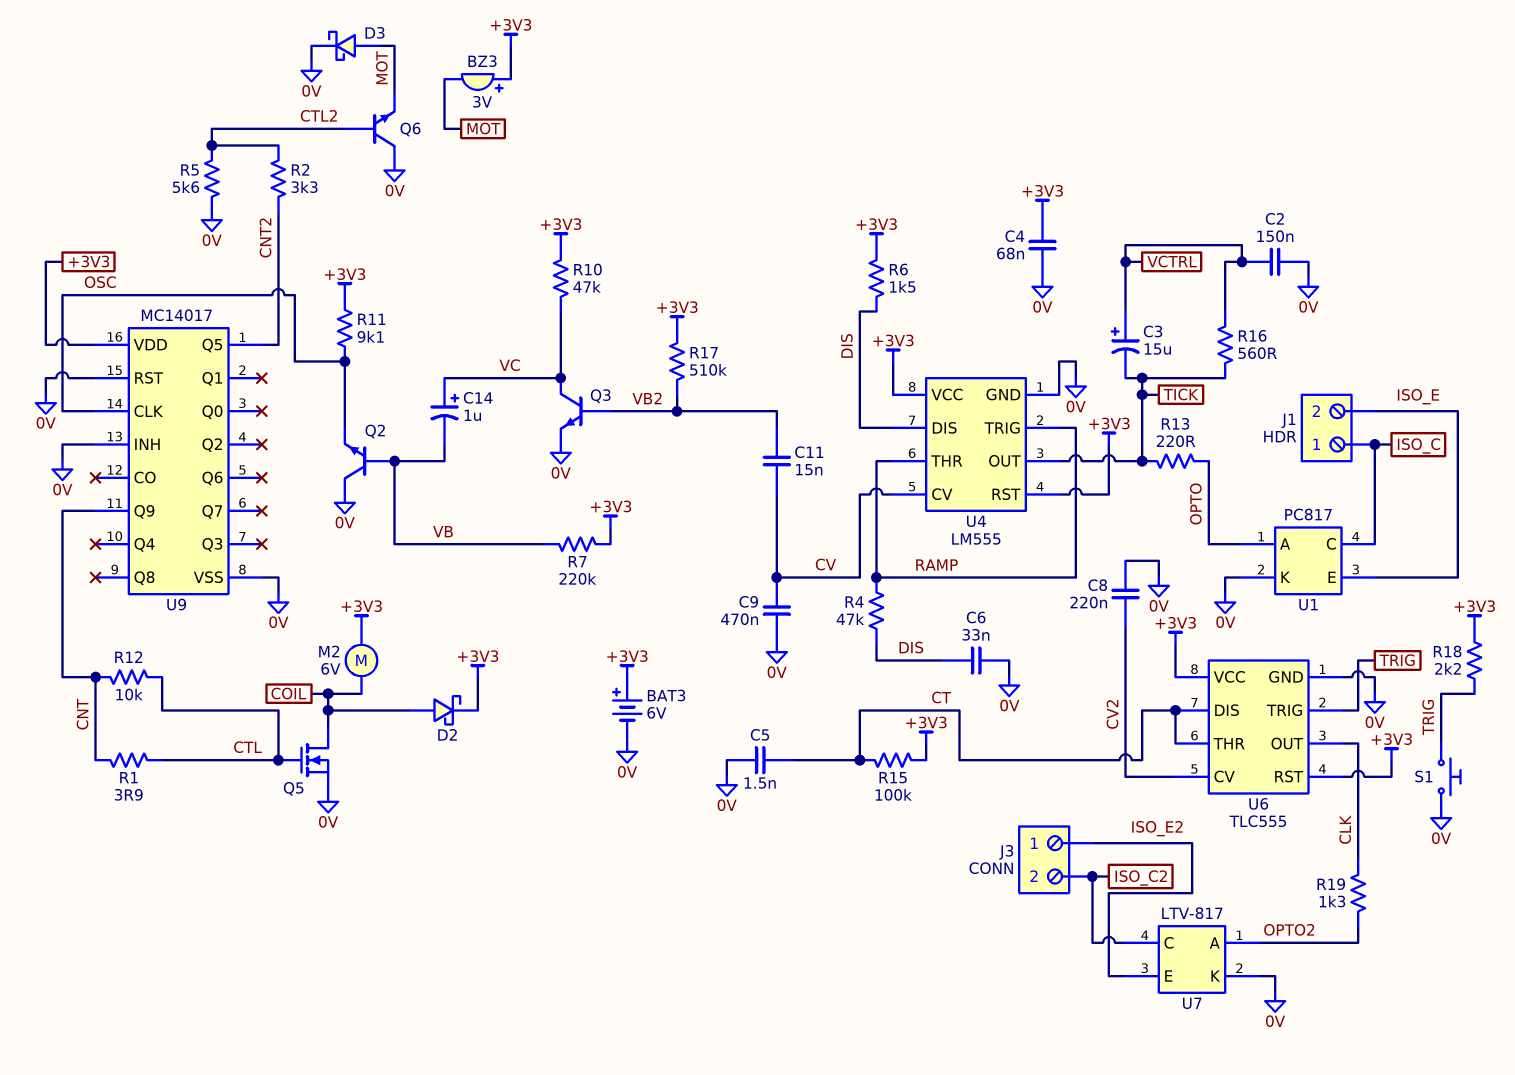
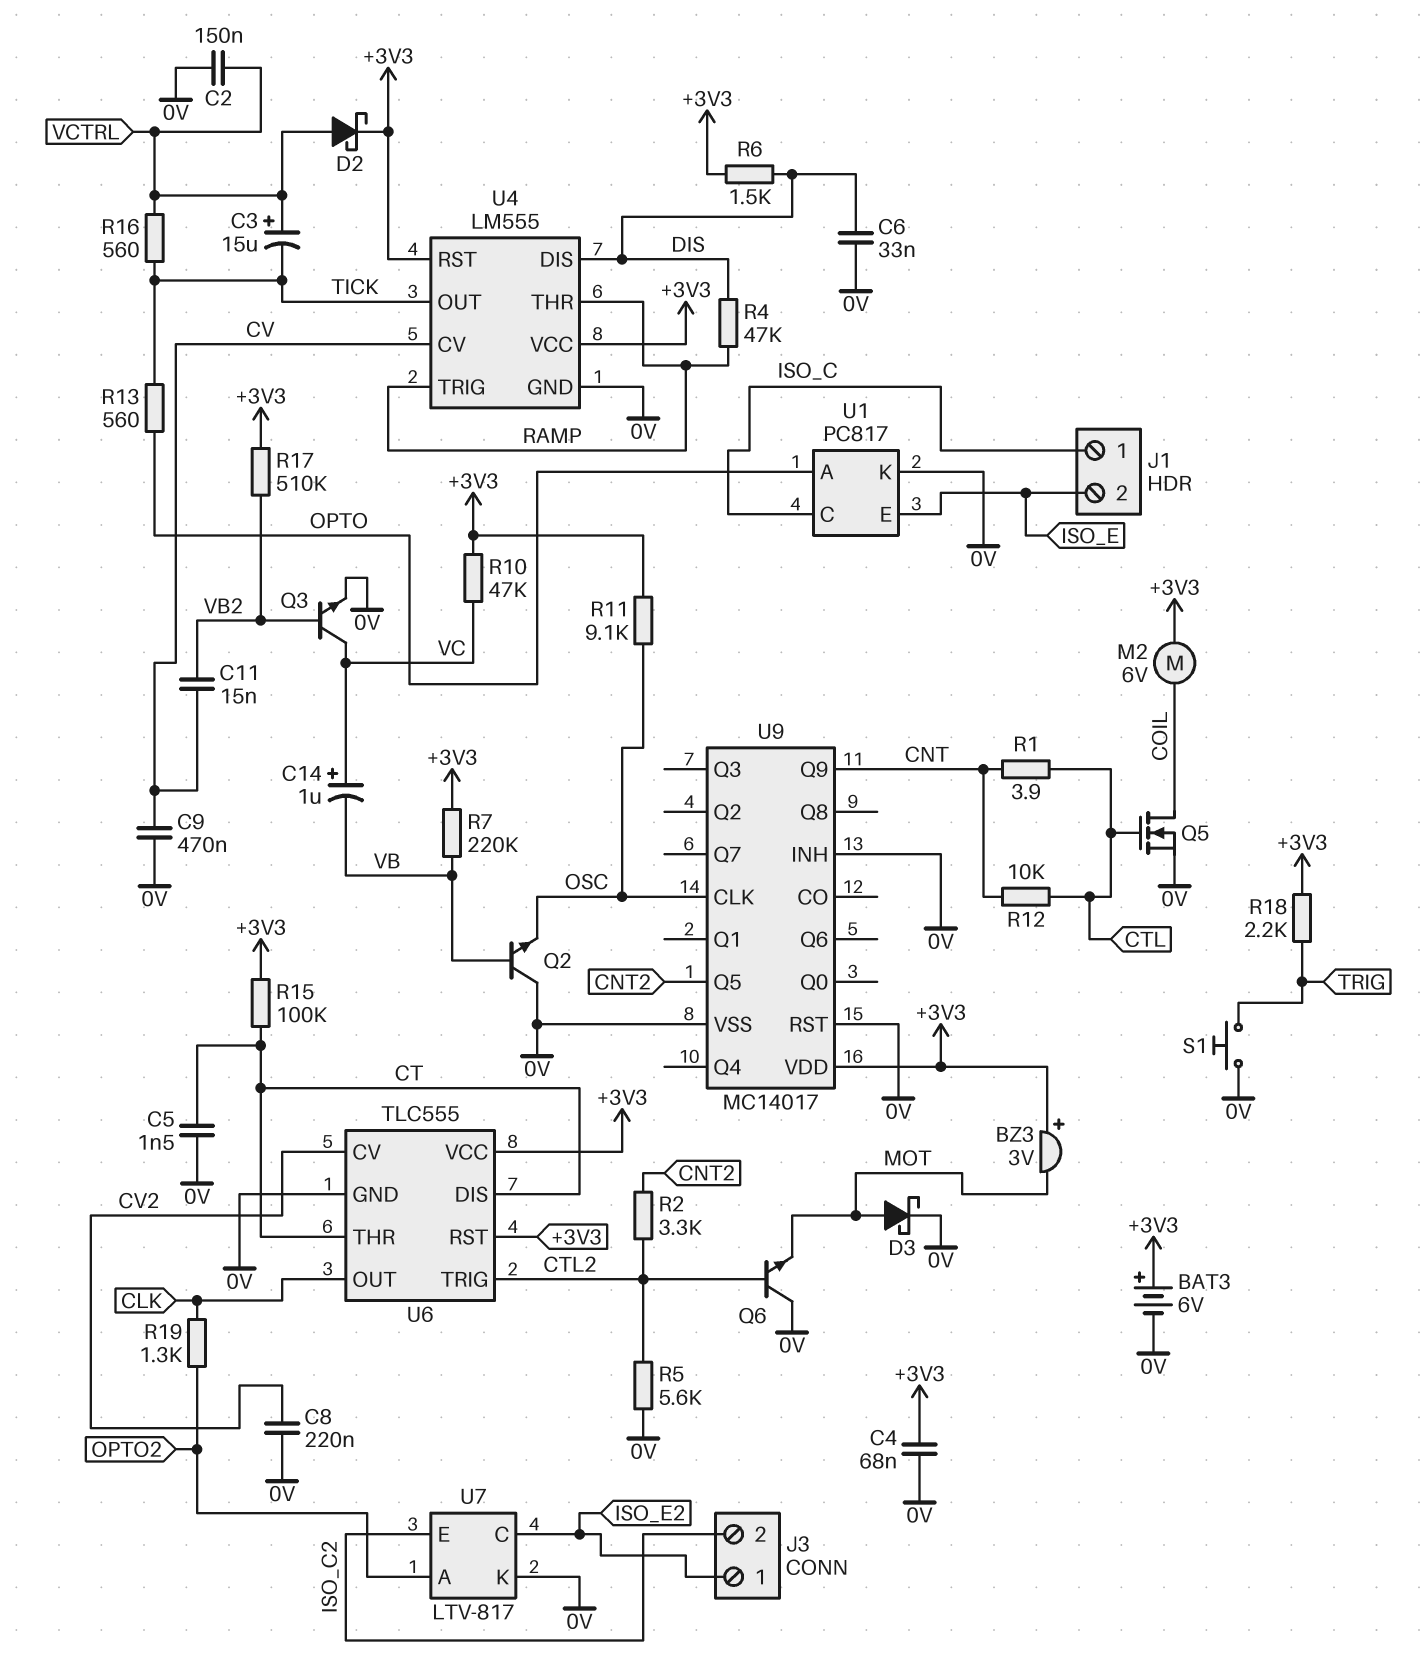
D2: schottky (A COIL, K +3V3) -> schottky (A VCTRL, K +3V3)
R13: 220 (OPTO, TICK) -> 560 (OPTO, TICK)
U6 pin TRIG: TRIG -> CTL2
U7 pin C: ISO_C2 -> ISO_E2
U7 pin E: ISO_E2 -> ISO_C2

